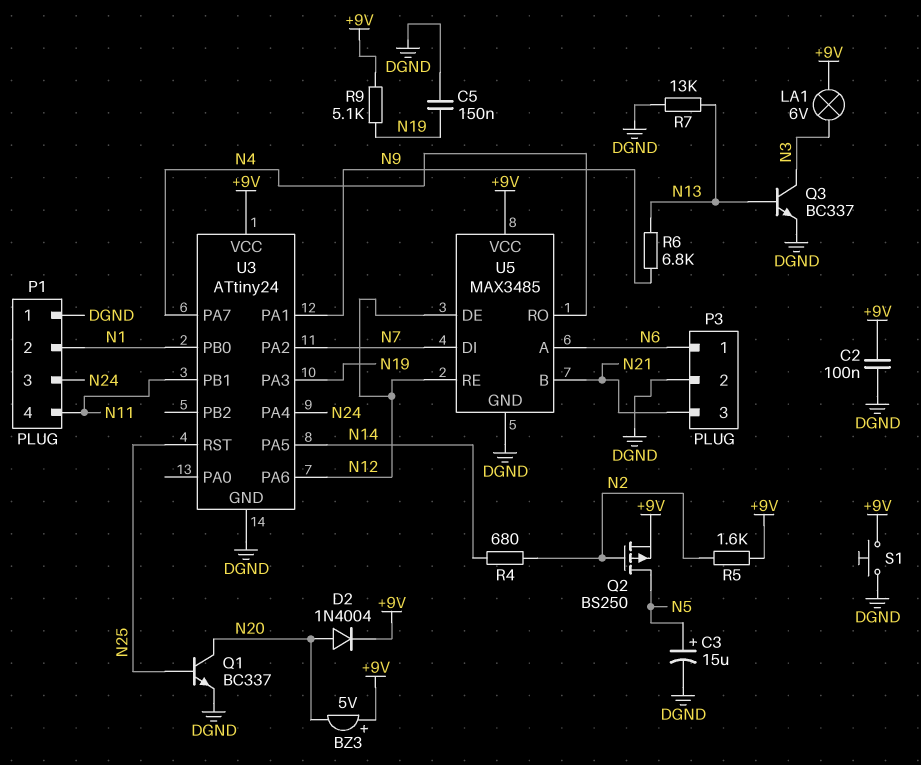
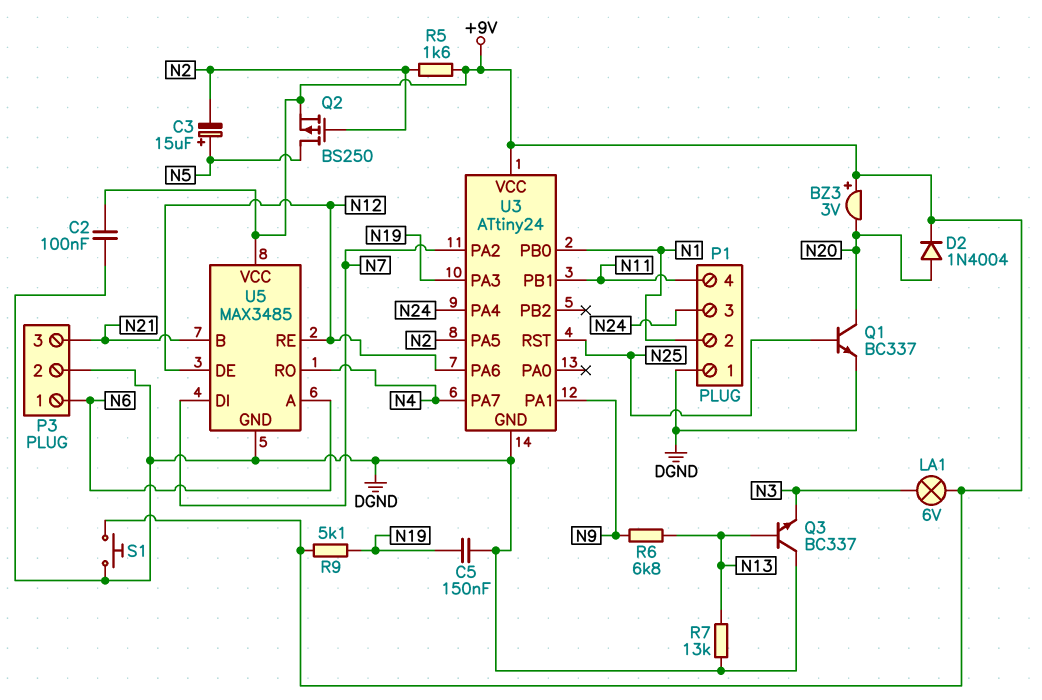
BZ3: buzzer 5V (plus +9V, minus N20) -> buzzer 3V (plus +9V, minus N20)
C3: 15uF (plus N5, minus DGND) -> 15uF (plus N5, minus N2)
Q3: NPN BC337 (B N13, C N3, E DGND) -> NPN BC337 (B N13, C DGND, E N3)
R4: 680 (N2, N14) -> none
U3 pin PA5: N14 -> N2

